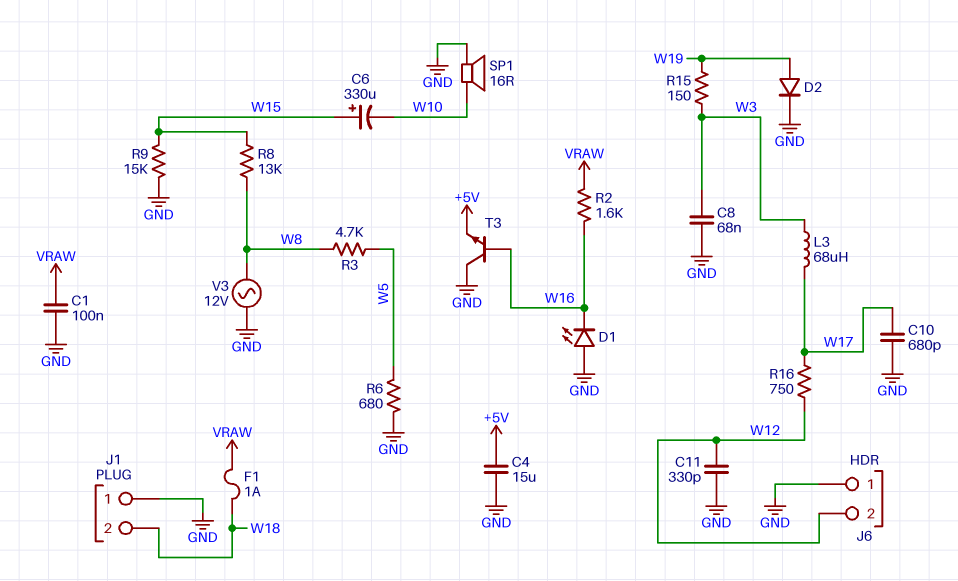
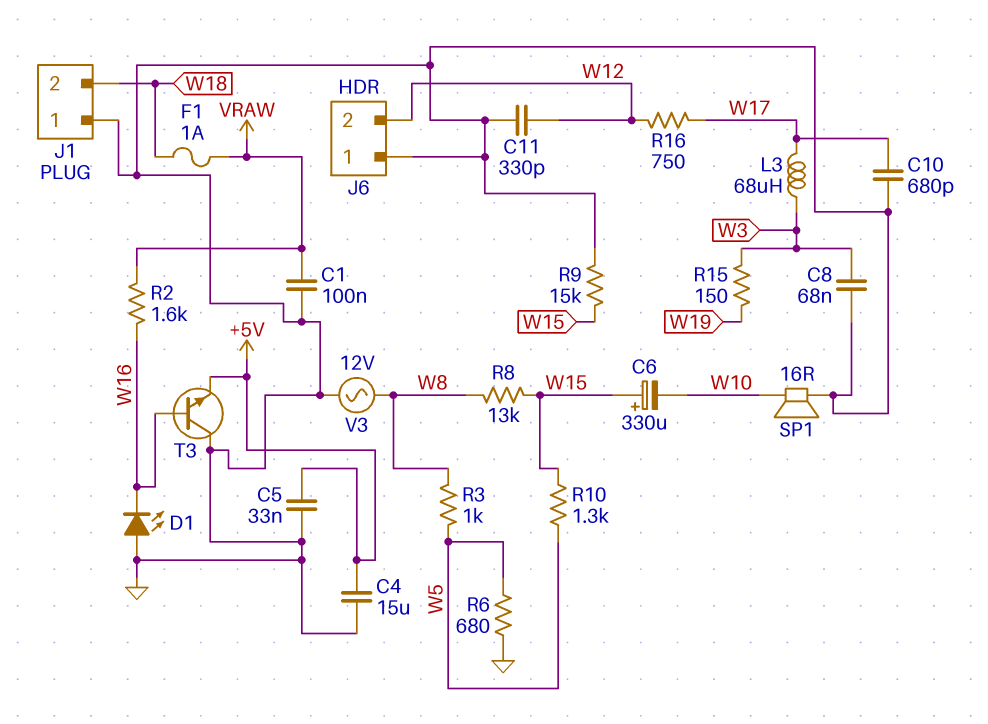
C5: none -> 33nF (+5V, GND)
D2: diode (A W19, K GND) -> none
R3: 4.7k (W5, W8) -> 1k (W5, W8)
R10: none -> 1.3k (W5, W15)

